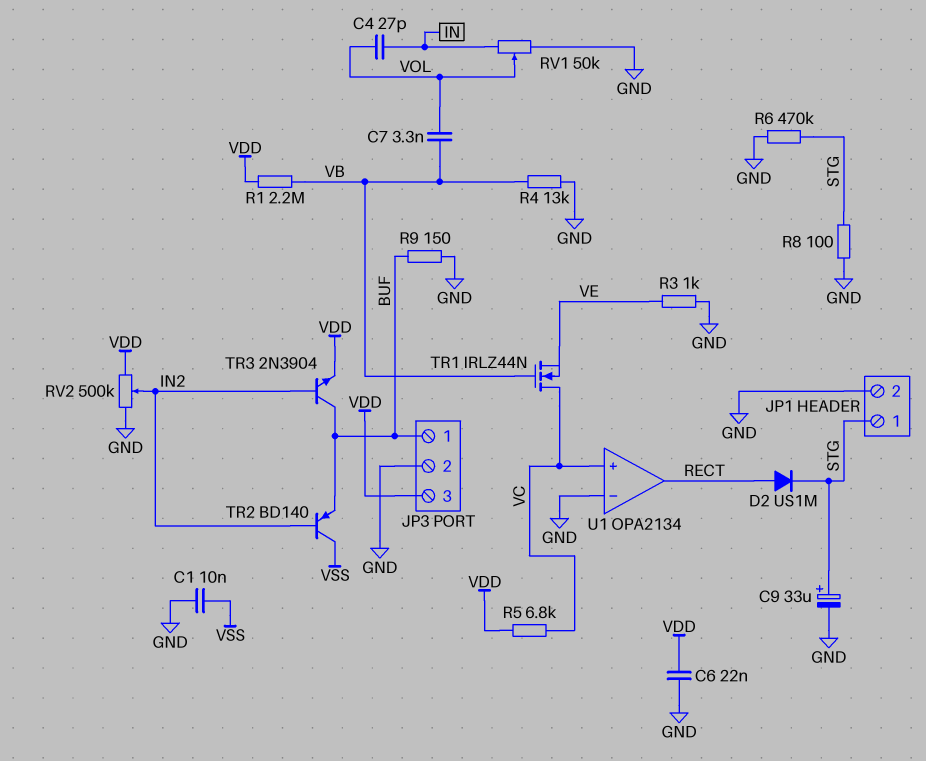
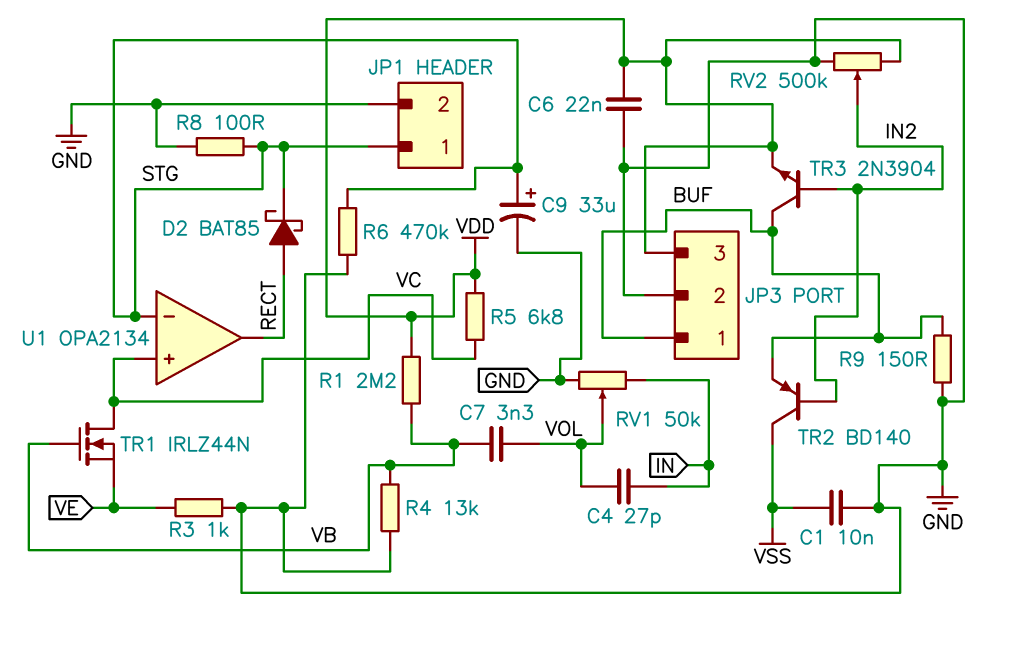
D2: diode US1M (A RECT, K STG) -> schottky BAT85 (A RECT, K STG)
U1 pin in-: GND -> STG

